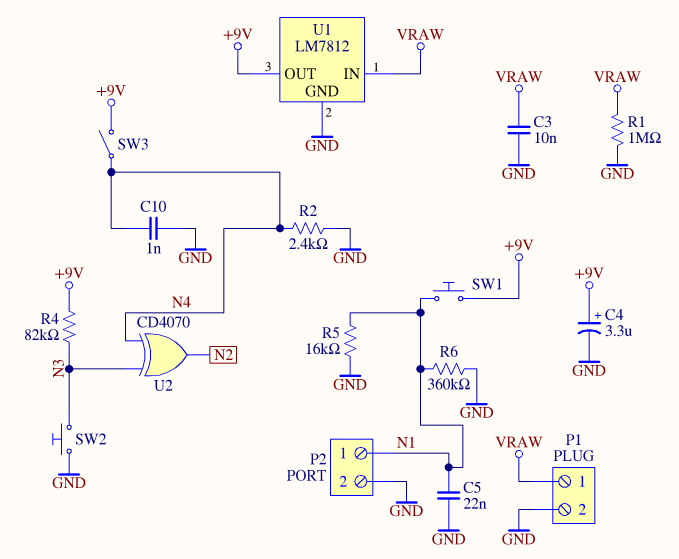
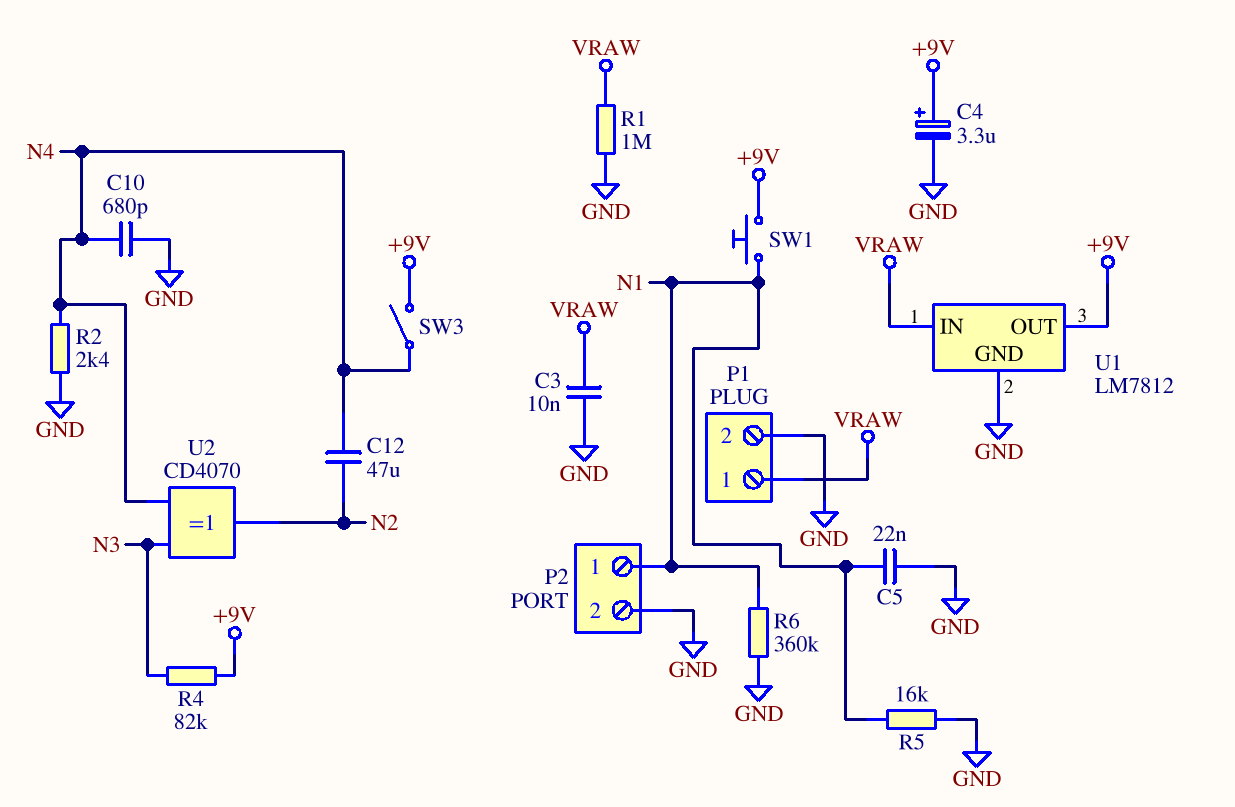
C10: 1nF (GND, N4) -> 680pF (GND, N4)
C12: none -> 47uF (N2, N4)
SW2: button (GND, N3) -> none

